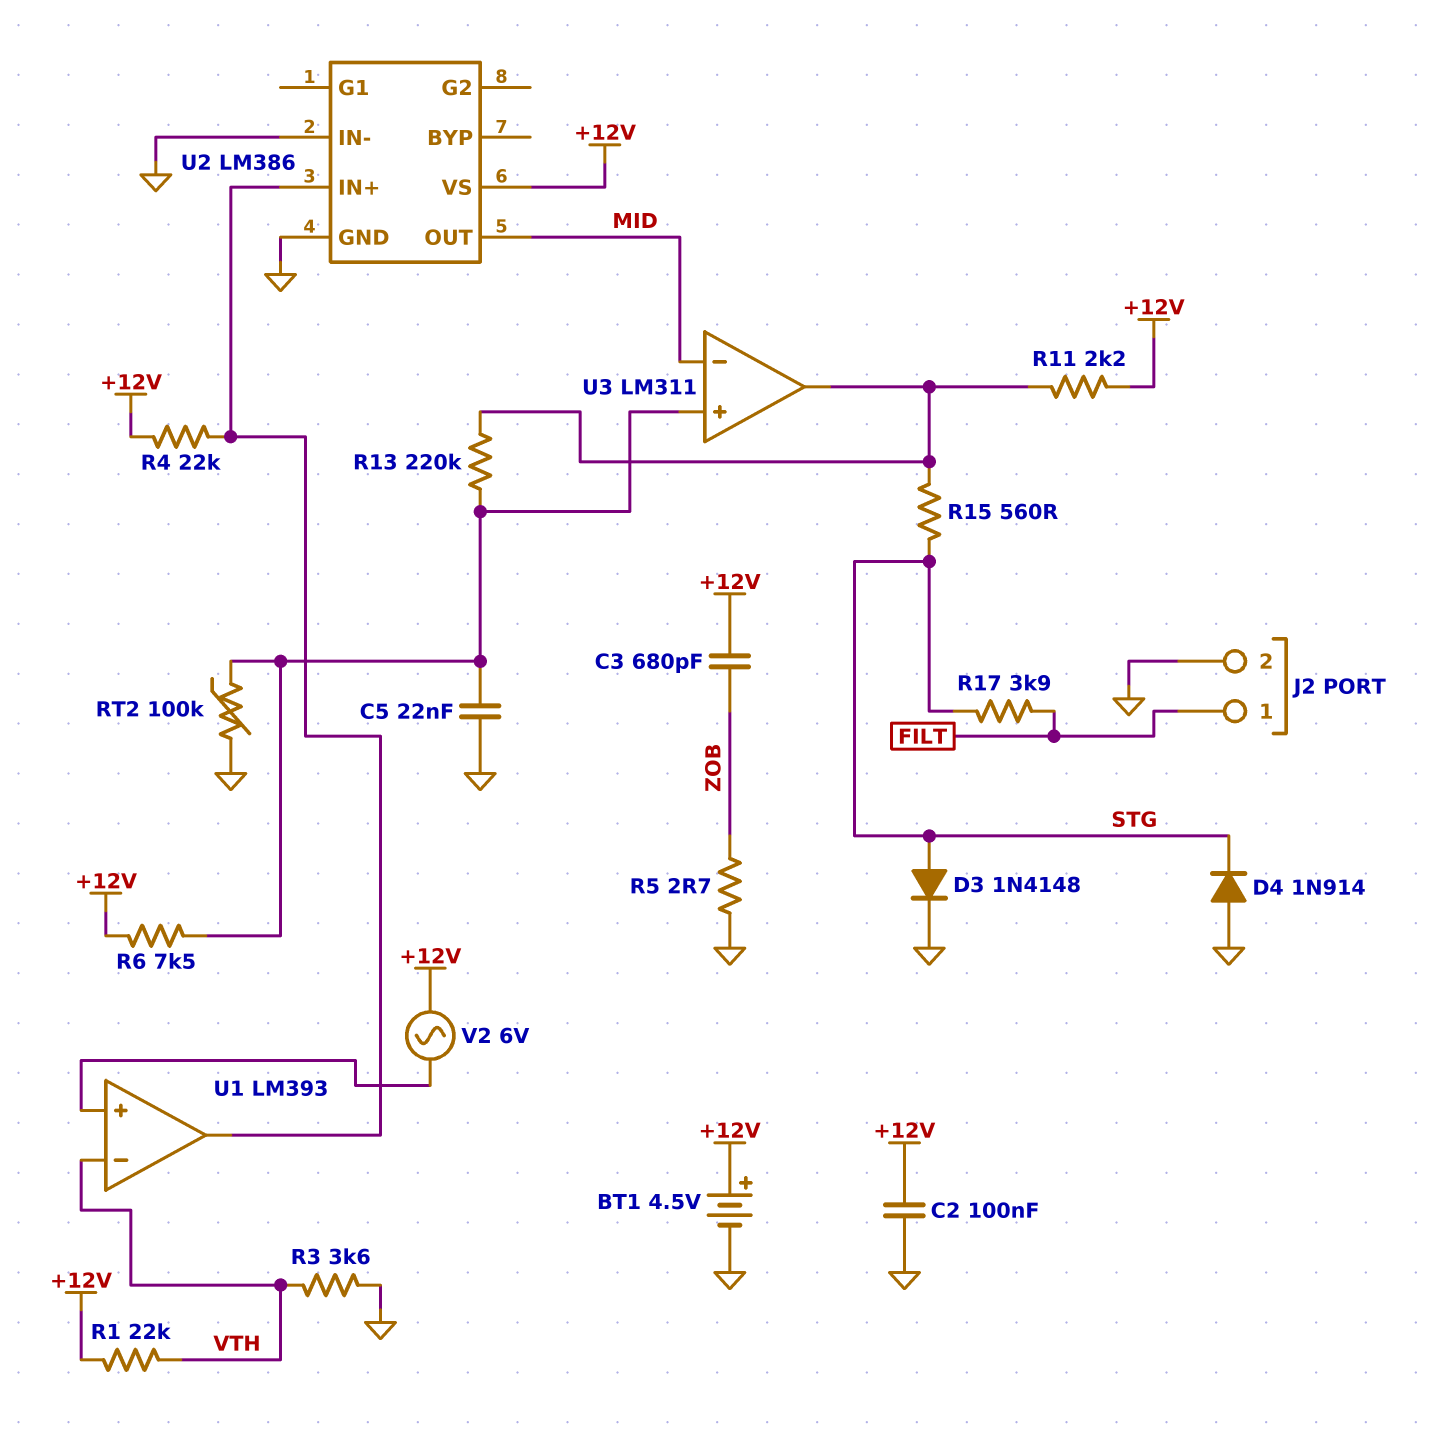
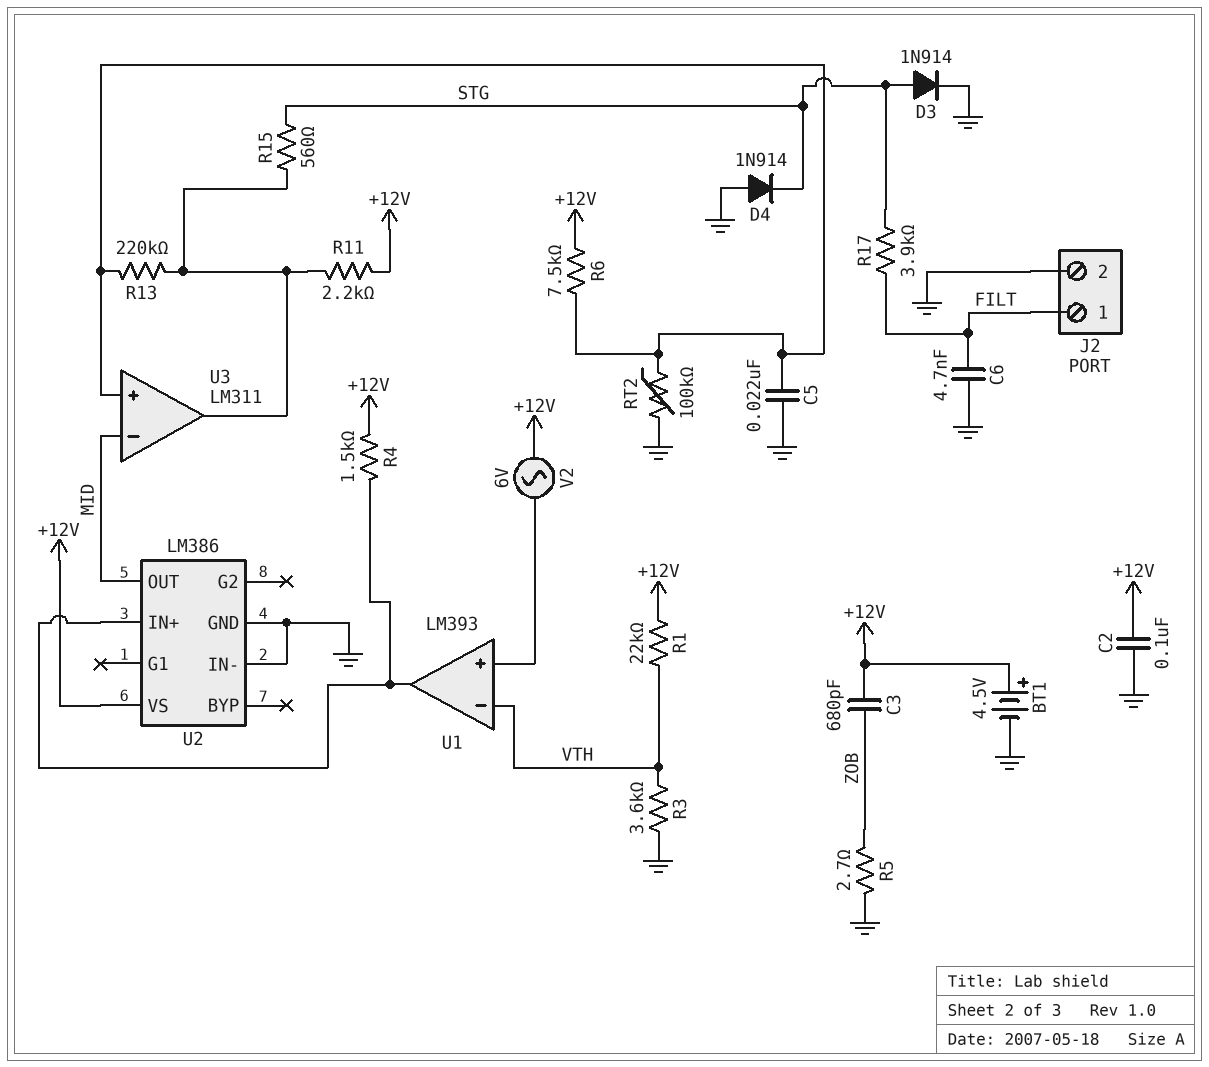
C6: none -> 4.7nF (FILT, GND)
D3: diode 1N4148 (A STG, K GND) -> diode 1N914 (A STG, K GND)
R4: 22k (+12V, U1/out) -> 1.5k (+12V, U1/out)

